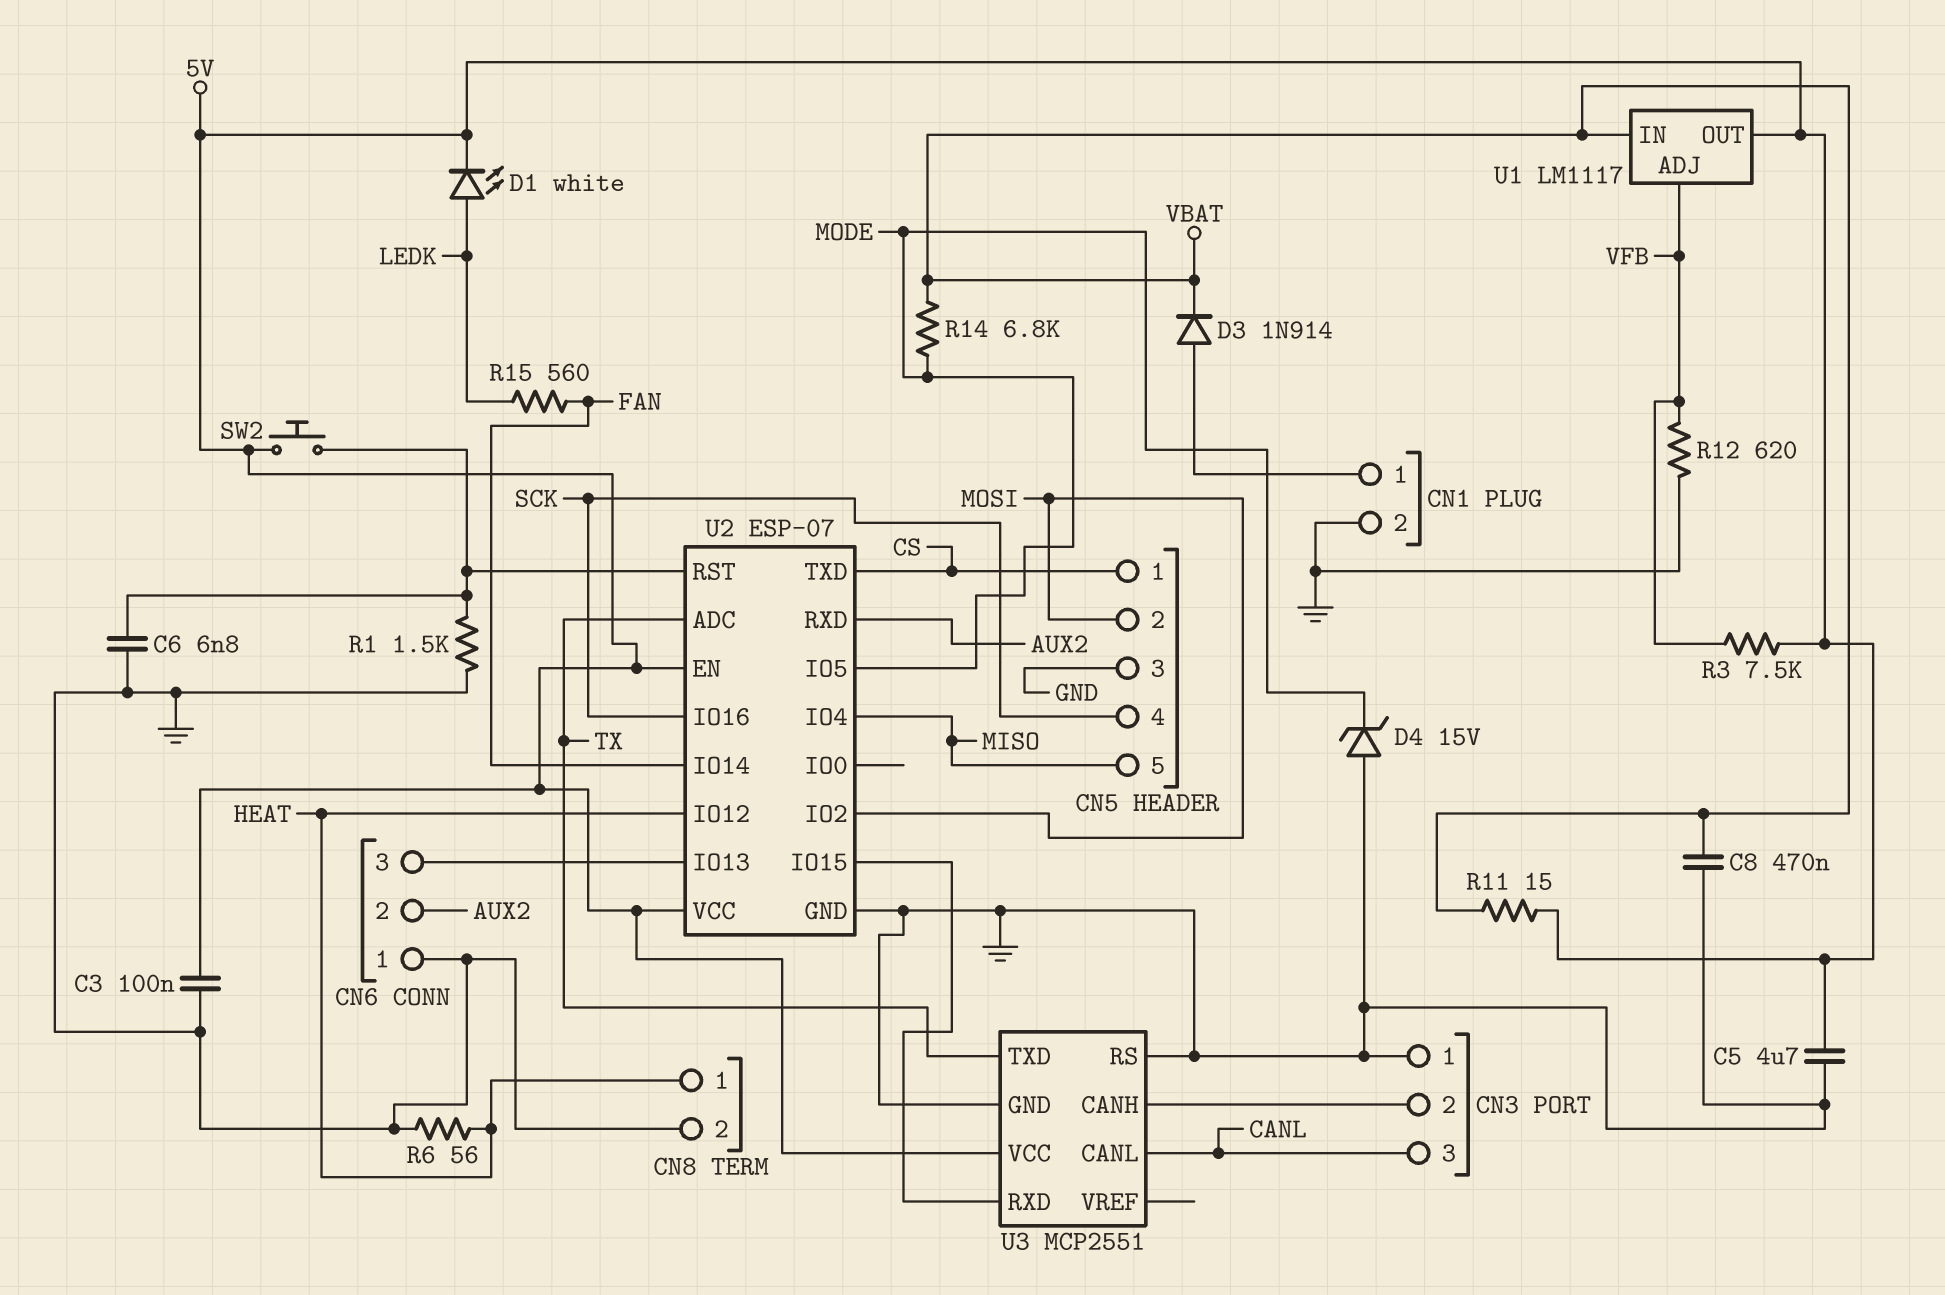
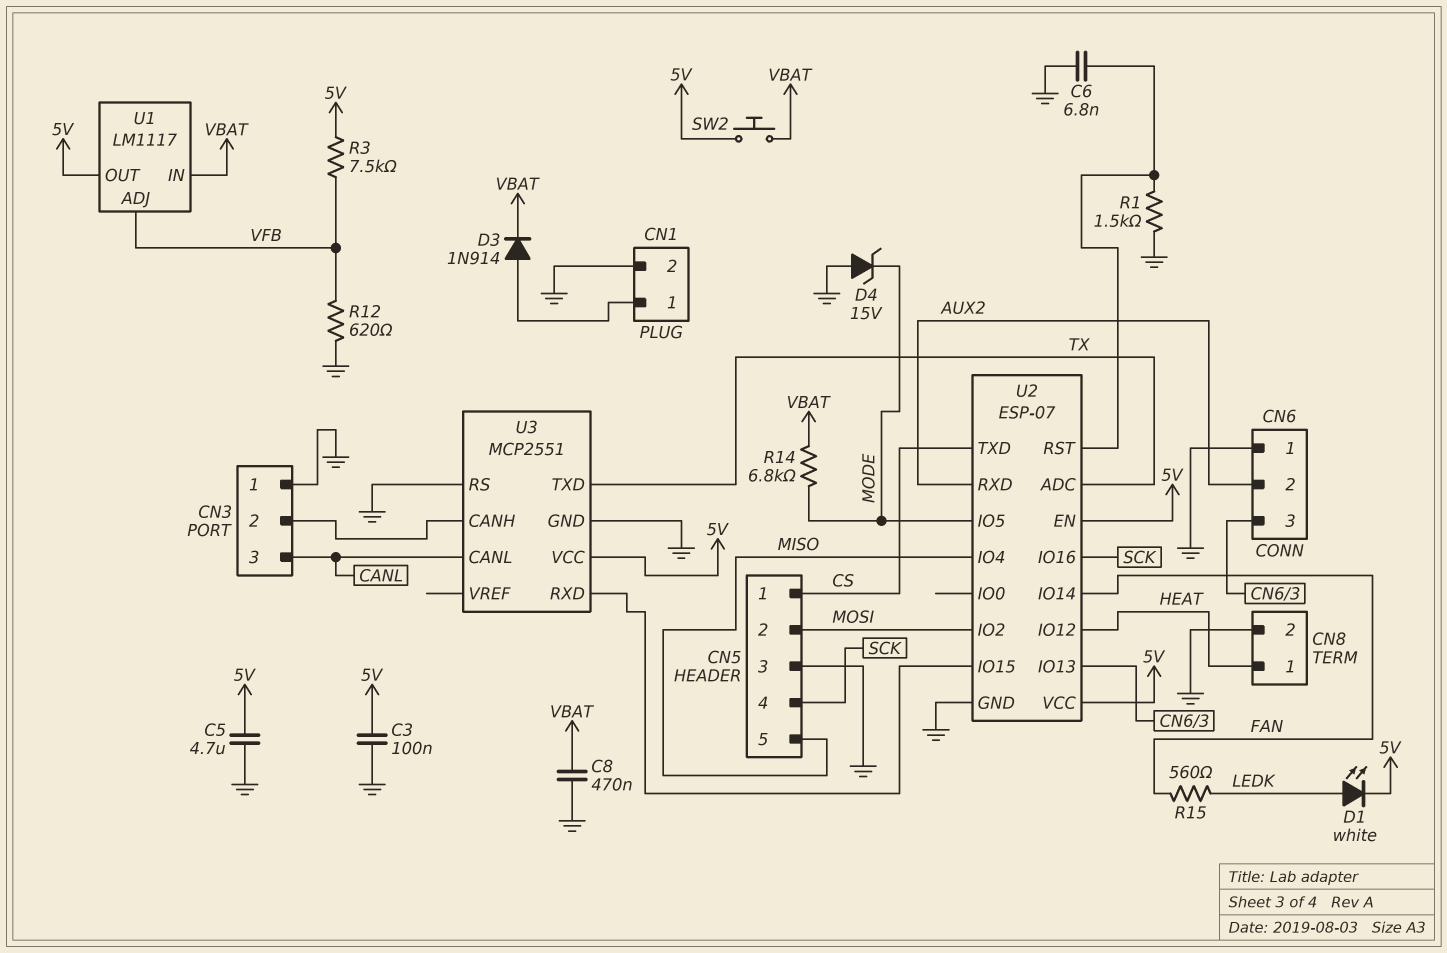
R6: 56 (GND, HEAT) -> none
R11: 15 (5V, VBAT) -> none
SW2: button (5V, U2/RST) -> button (5V, VBAT)

